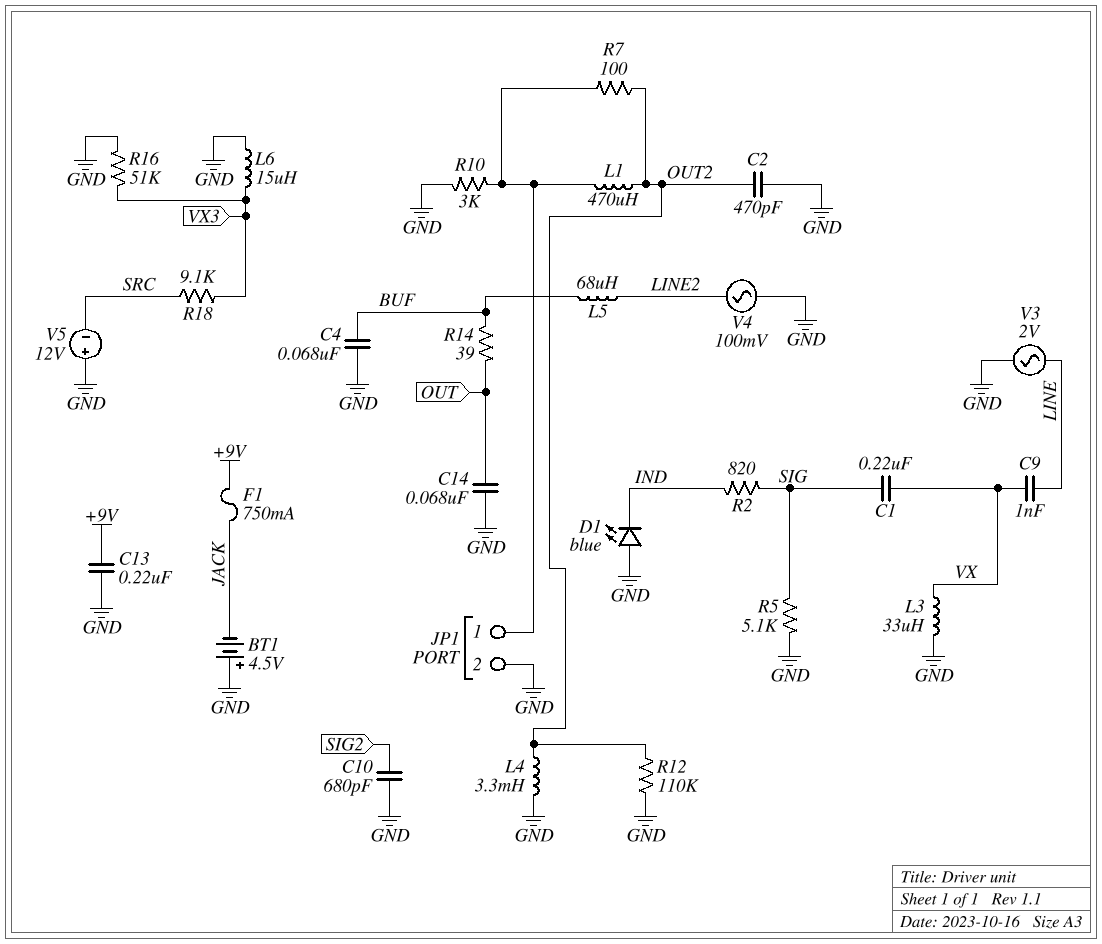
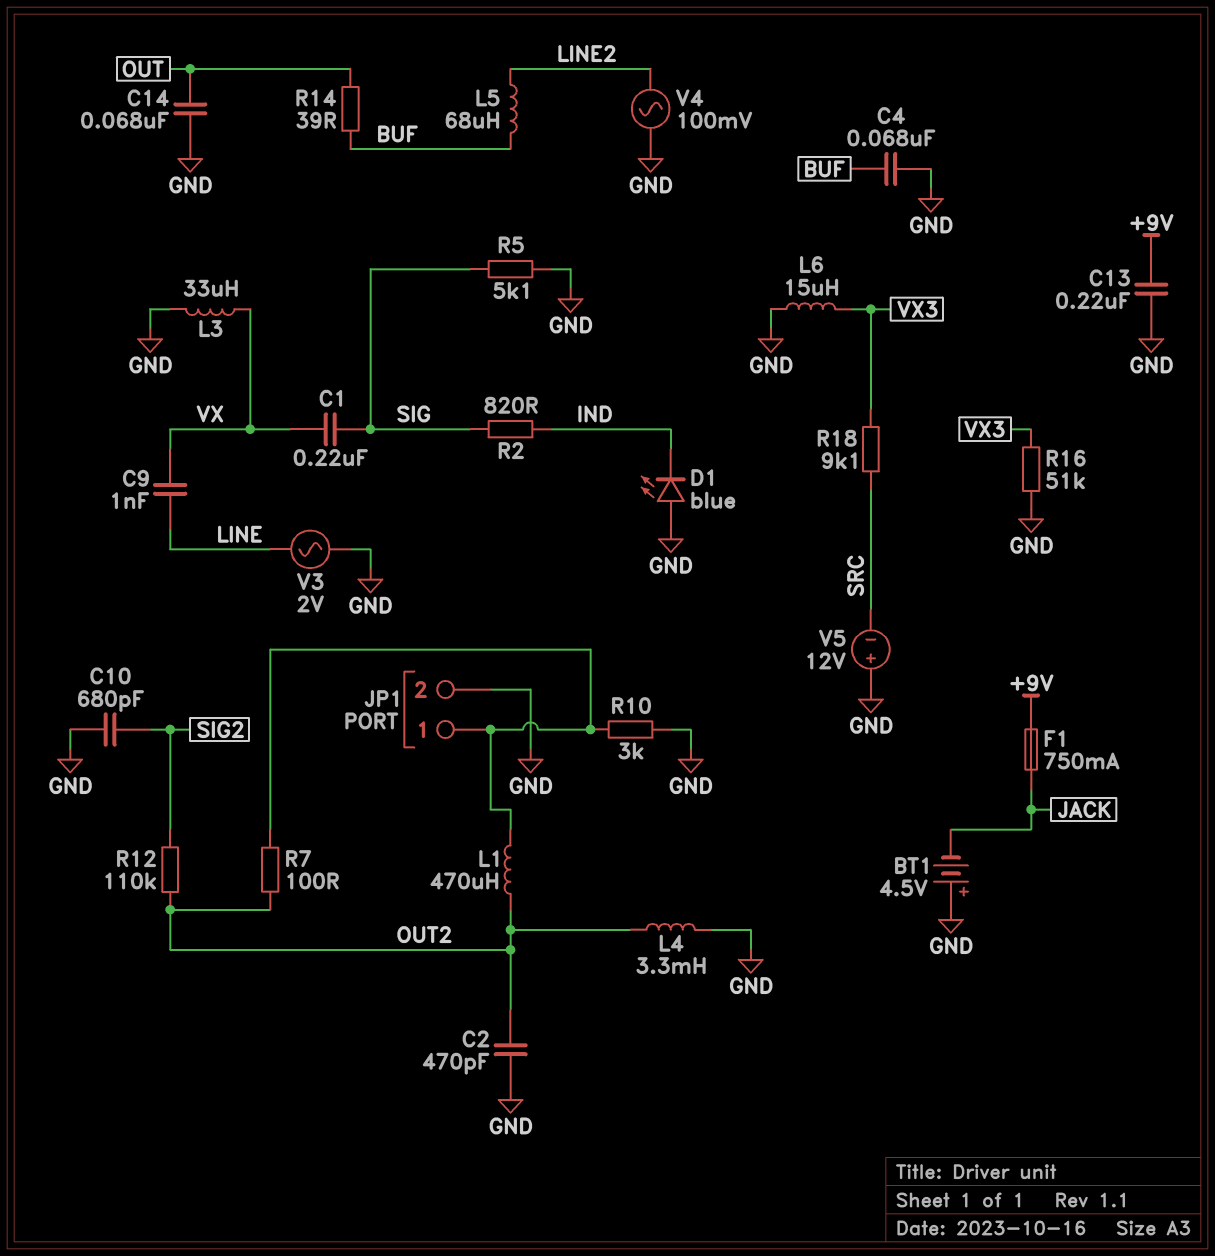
R12: 110k (GND, OUT2) -> 110k (OUT2, SIG2)

